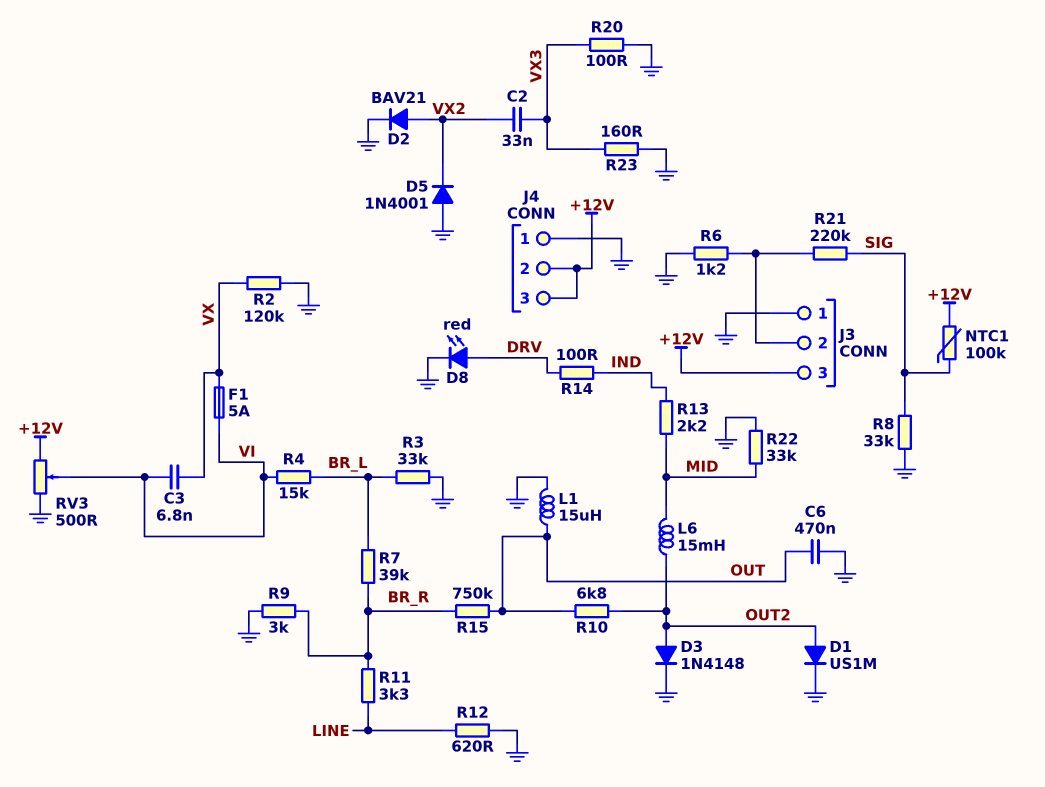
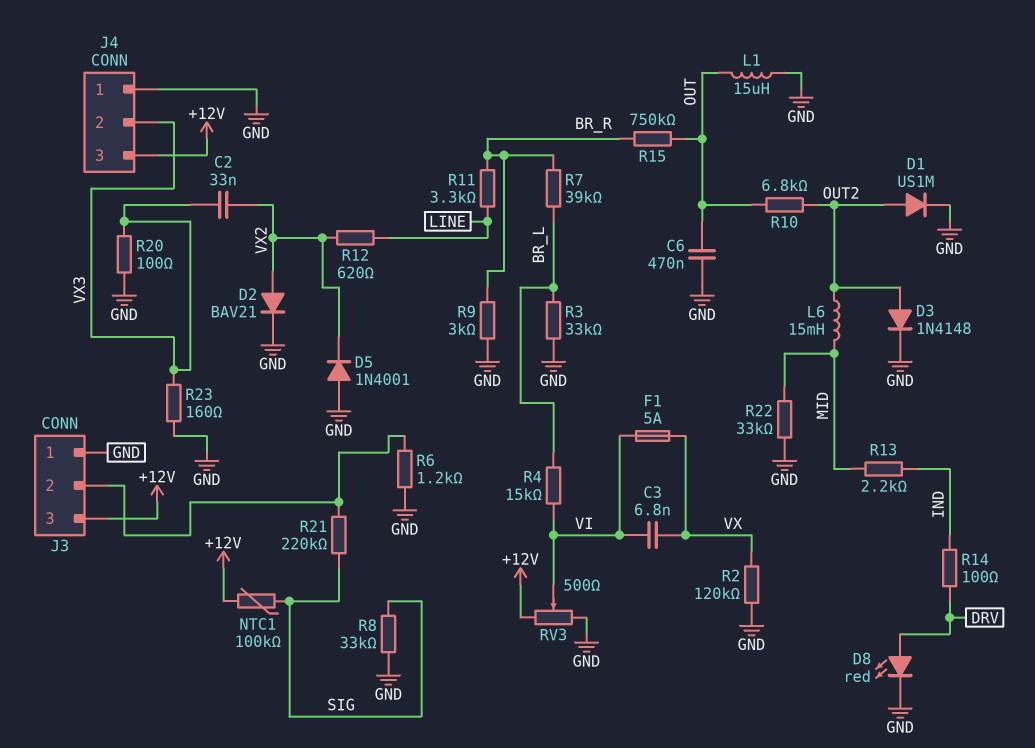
J4 pin 2: +12V -> VX3
R12: 620 (GND, LINE) -> 620 (LINE, VX2)

